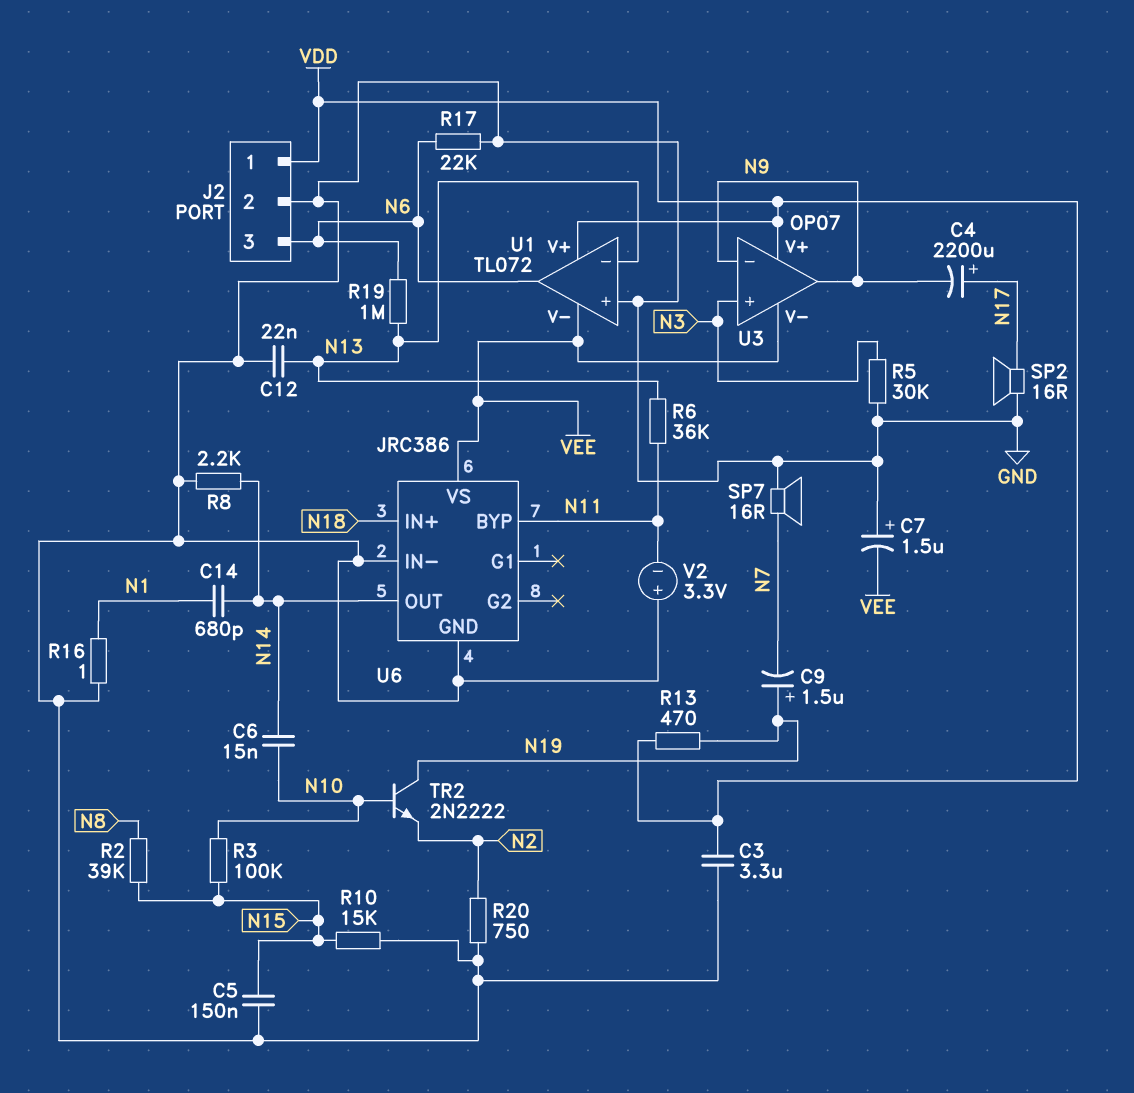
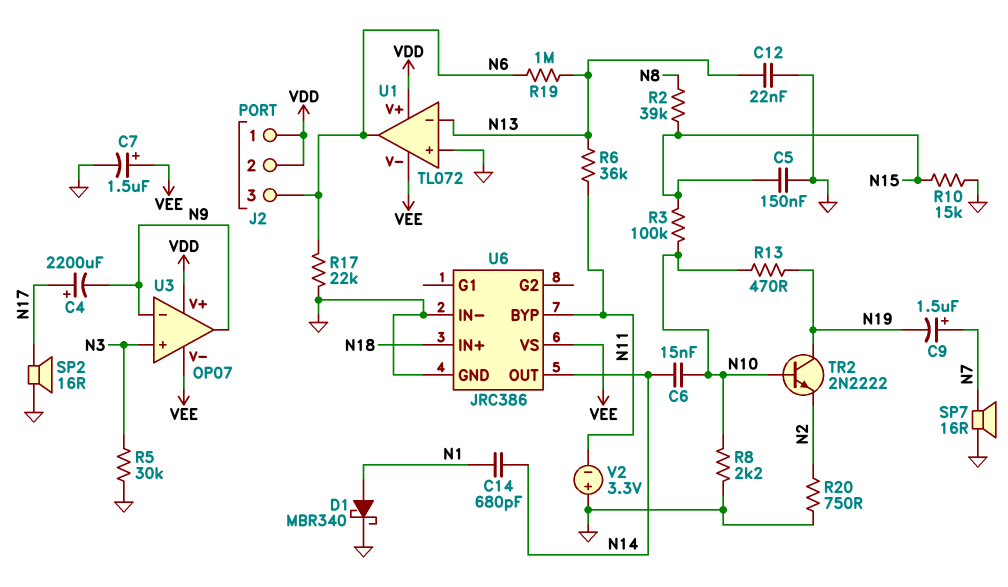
C3: 3.3uF (GND, VDD) -> none
C7: 1.5uF (plus GND, minus VEE) -> 1.5uF (plus VEE, minus GND)
C9: 1.5uF (plus N19, minus N7) -> 1.5uF (plus N7, minus N19)
D1: none -> schottky MBR340 (A N1, K GND)
J2 pin 2: GND -> VDD
R8: 2.2k (GND, N14) -> 2.2k (GND, N10)
R13: 470 (N19, VDD) -> 470 (N10, N19)
R16: 1 (GND, N1) -> none

